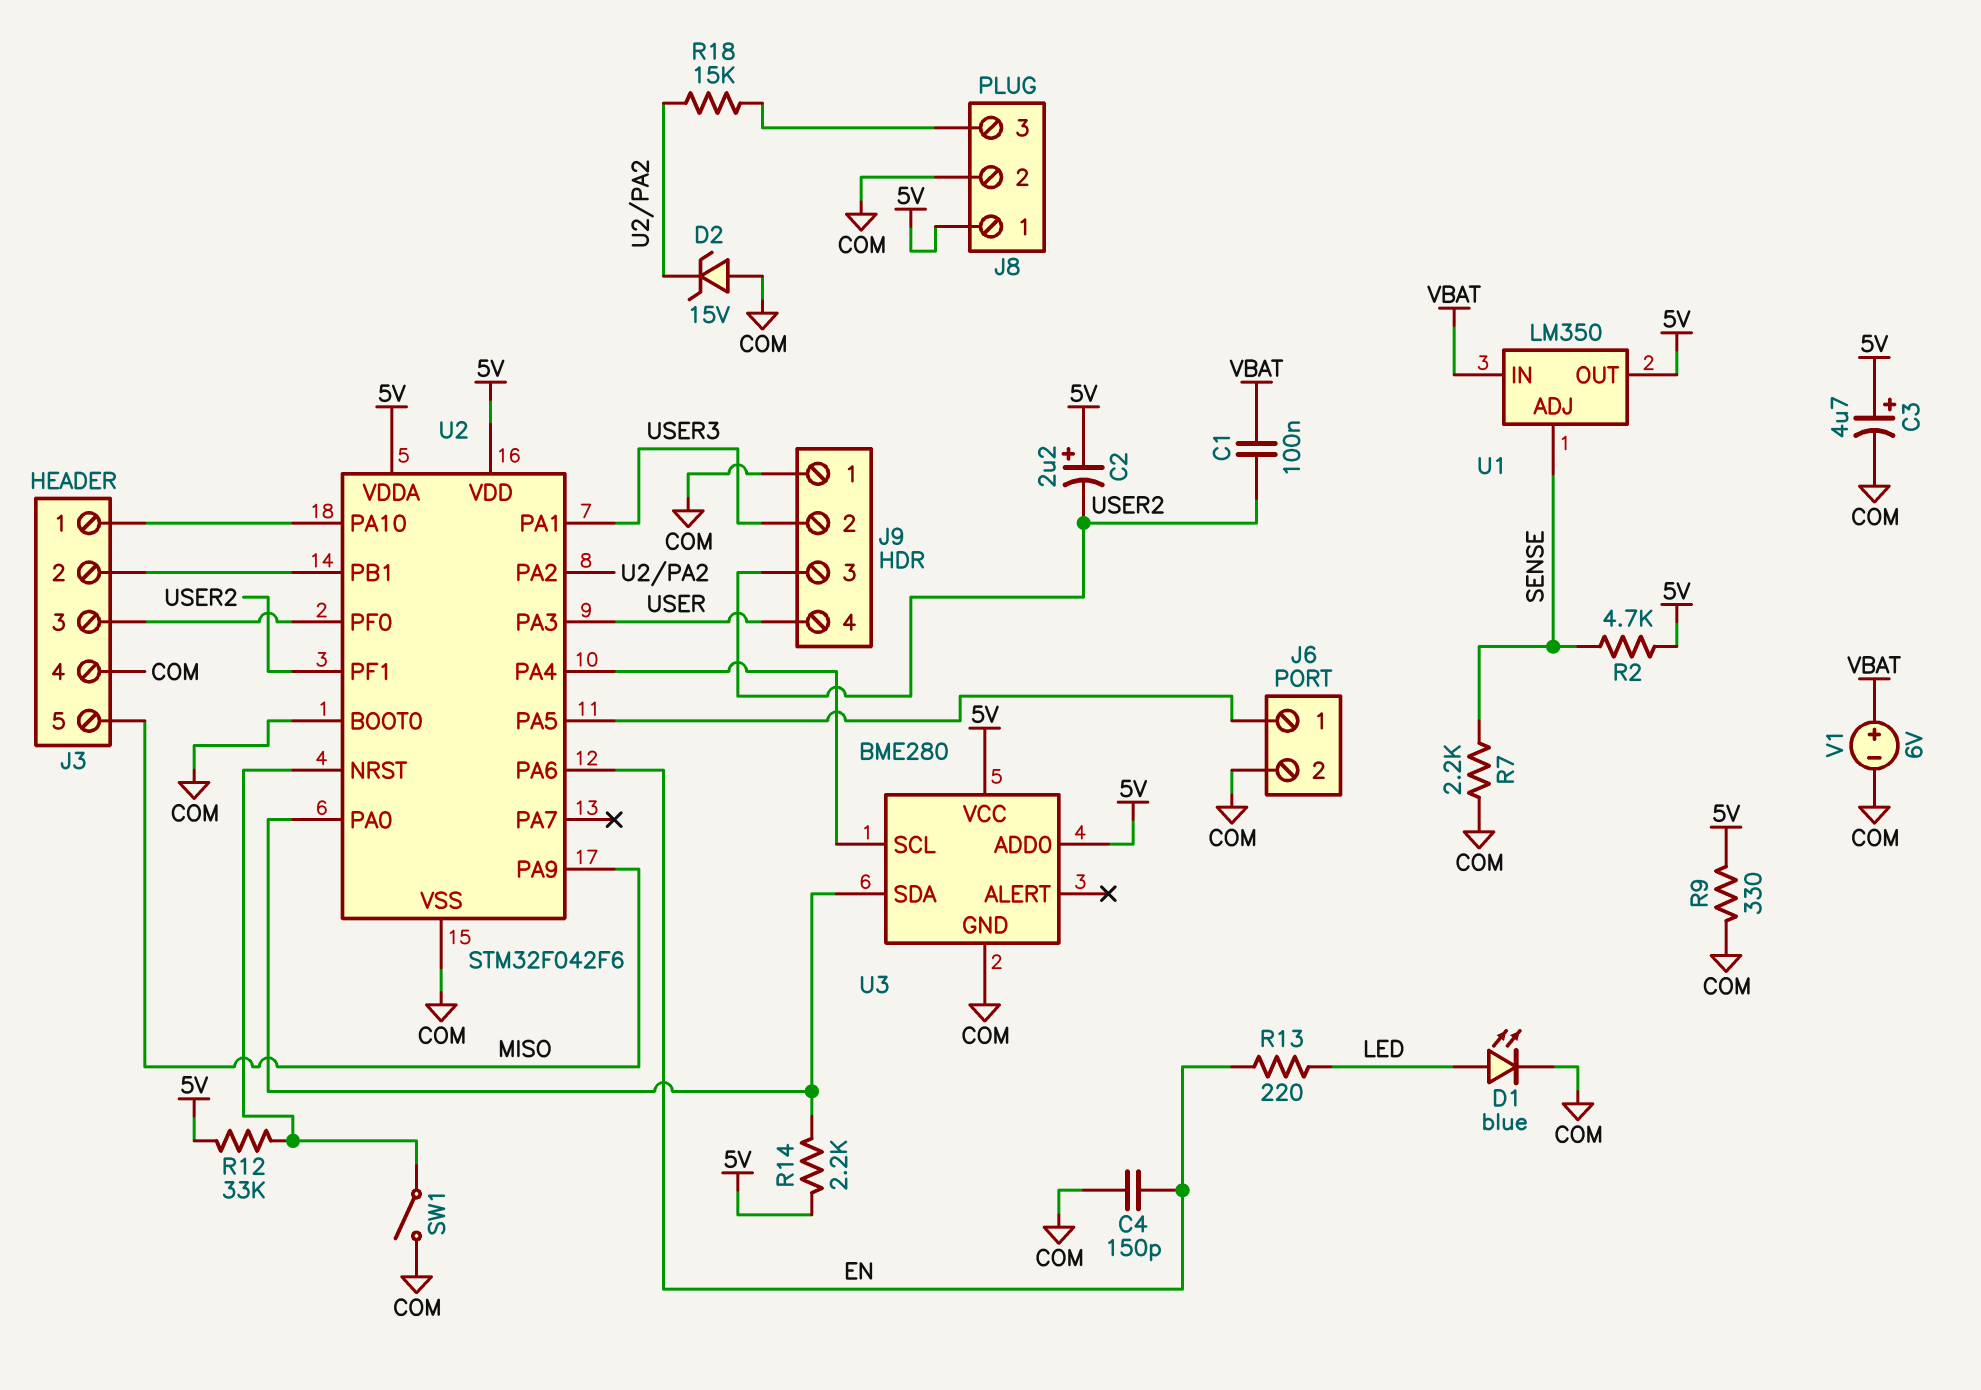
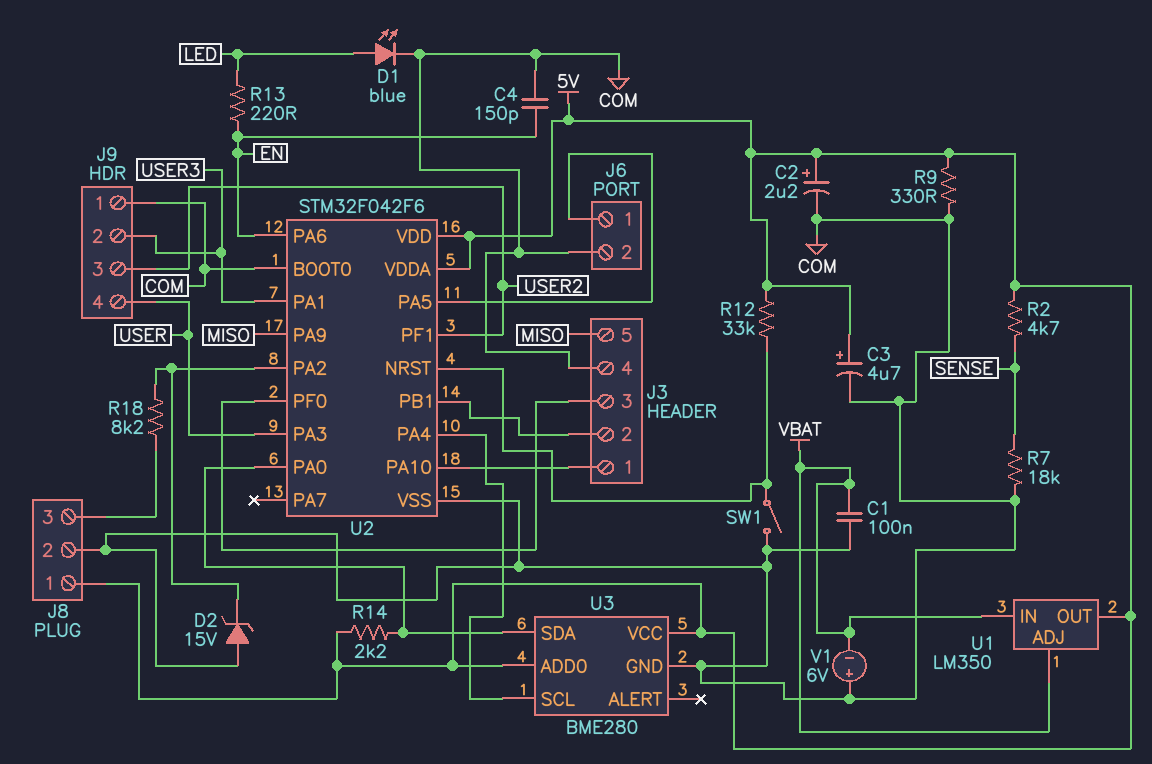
C1: 100nF (USER2, VBAT) -> 100nF (COM, VBAT)
C2: 2.2uF (plus 5V, minus USER2) -> 2.2uF (plus 5V, minus COM)
R7: 2.2k (COM, SENSE) -> 18k (COM, SENSE)
R18: 15k (J8/3, U2/PA2) -> 8.2k (J8/3, U2/PA2)
U1 pin ADJ: SENSE -> VBAT
V1: 6V (plus VBAT, minus COM) -> 6V (plus COM, minus VBAT)

